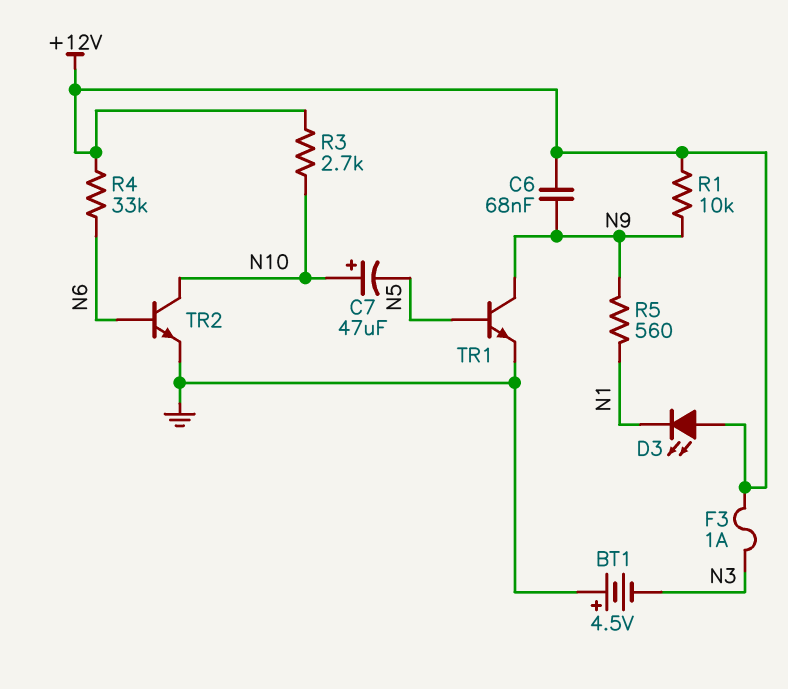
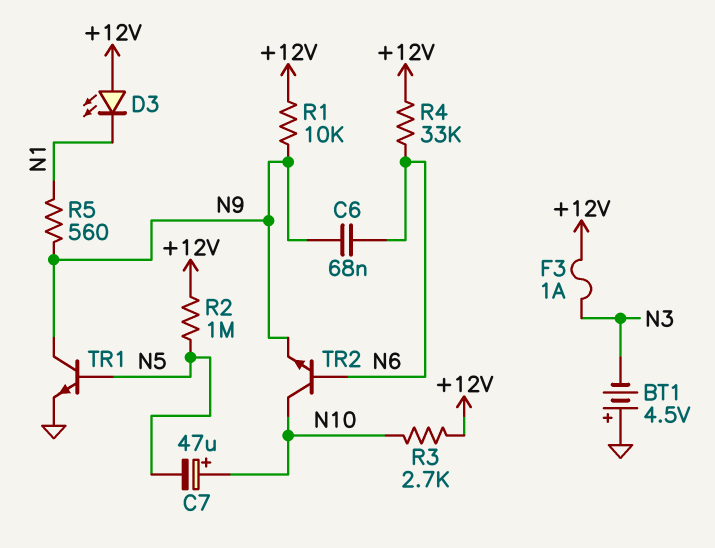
C6: 68nF (+12V, N9) -> 68nF (N6, N9)
R2: none -> 1M (+12V, N5)
TR2: NPN (B N6, C N10, E GND) -> NPN (B N6, C N10, E N9)

